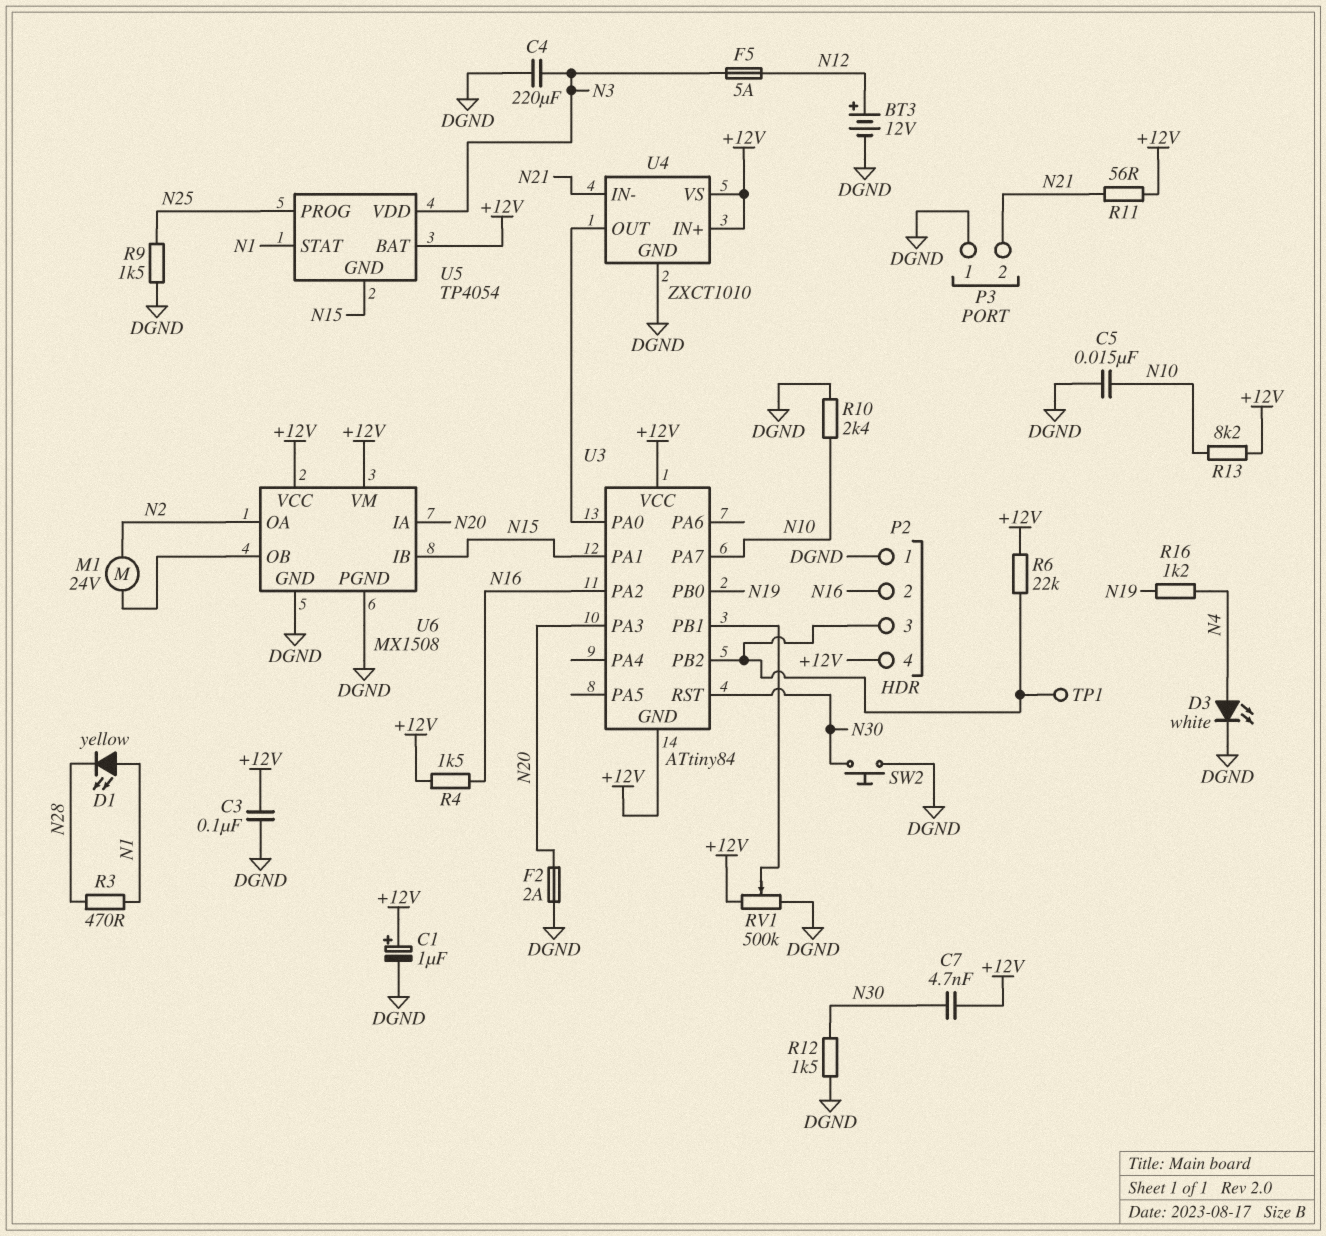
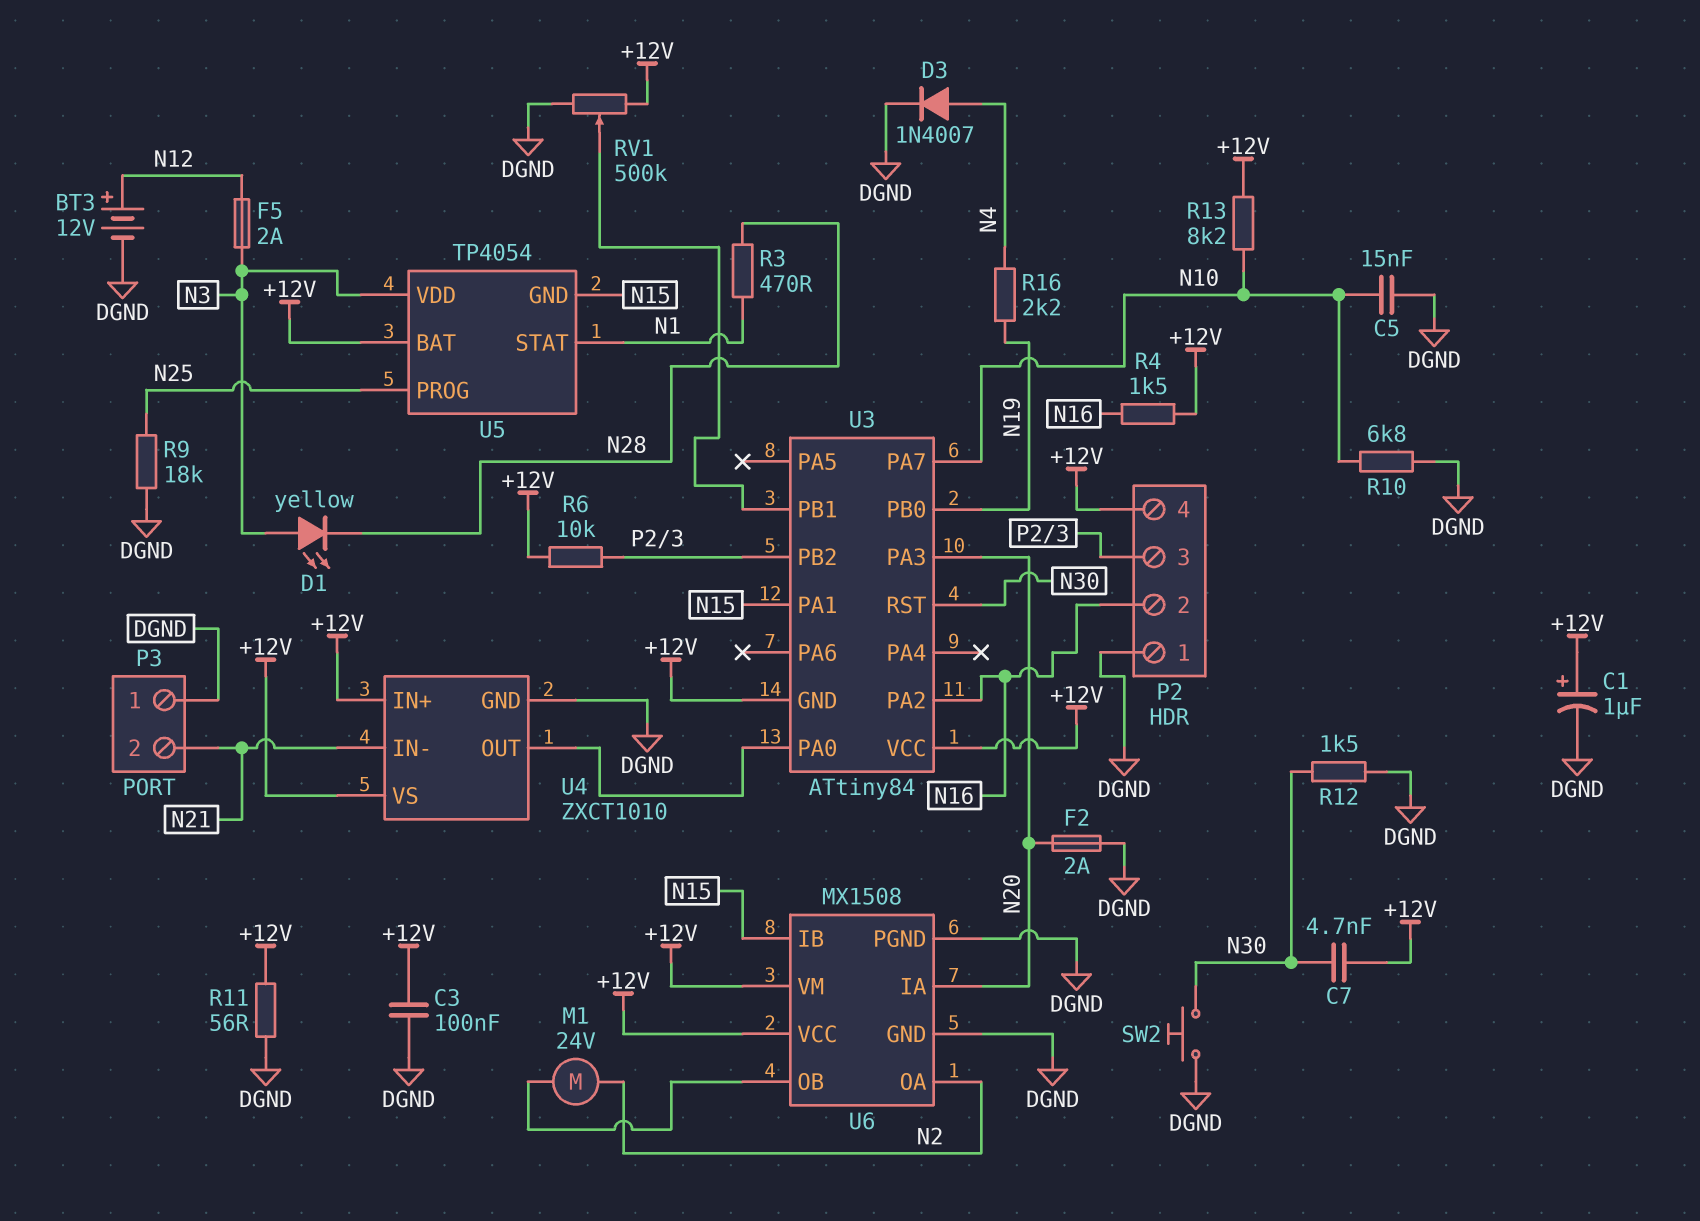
C4: 220uF (DGND, N3) -> none
D1: LED yellow (A N1, K N28) -> LED yellow (A N3, K N28)
D3: LED white (A N4, K DGND) -> diode 1N4007 (A N4, K DGND)
F5: 5A (N3, N12) -> 2A (N3, N12)
R6: 22k (+12V, P2/3) -> 10k (+12V, P2/3)
R9: 1.5k (DGND, N25) -> 18k (DGND, N25)
R10: 2.4k (DGND, N10) -> 6.8k (DGND, N10)
R11: 56 (+12V, N21) -> 56 (+12V, DGND)
R16: 1.2k (N4, N19) -> 2.2k (N4, N19)
TP1: test point (P2/3) -> none

